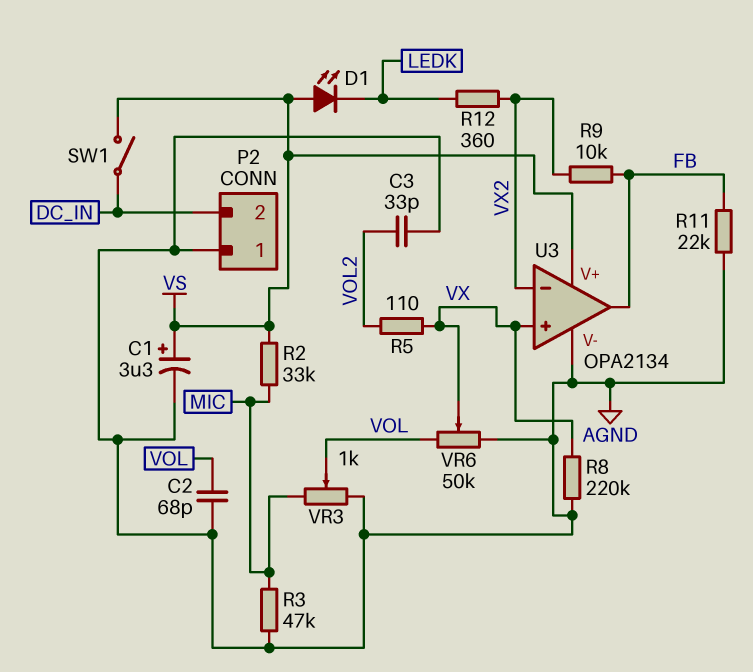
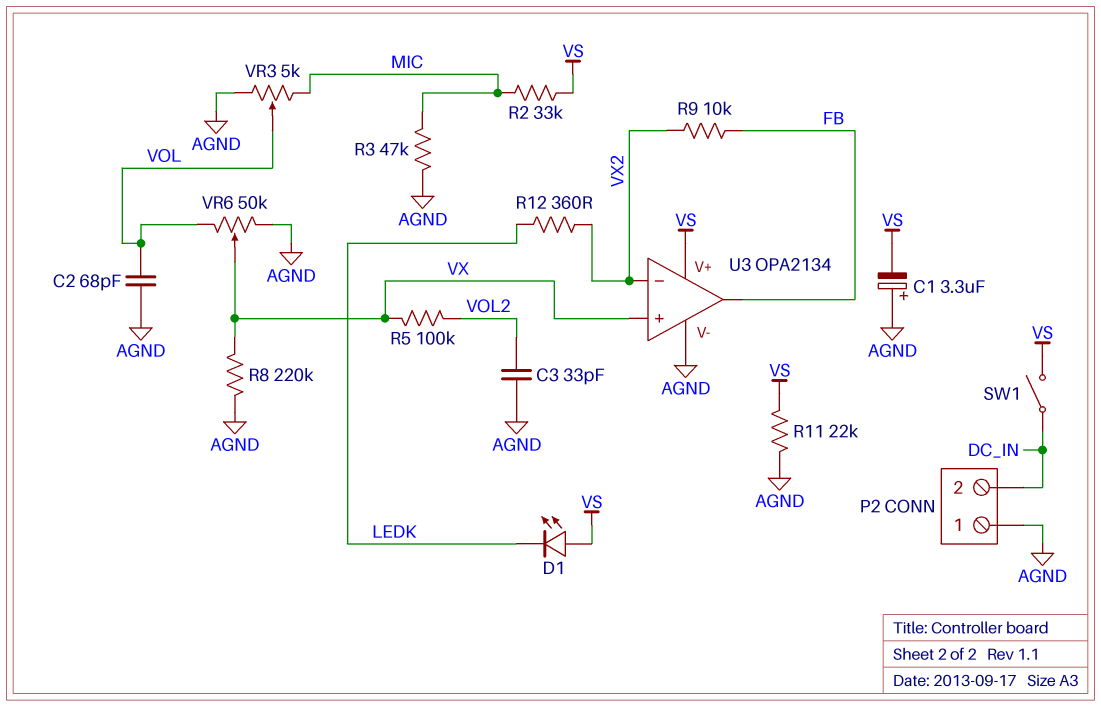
C1: 3.3uF (plus VS, minus AGND) -> 3.3uF (plus AGND, minus VS)
R5: 110 (VOL2, VX) -> 100k (VOL2, VX)
R11: 22k (AGND, FB) -> 22k (AGND, VS)
VR3: 1k (AGND, MIC, wiper VOL) -> 5k (AGND, MIC, wiper VOL)

